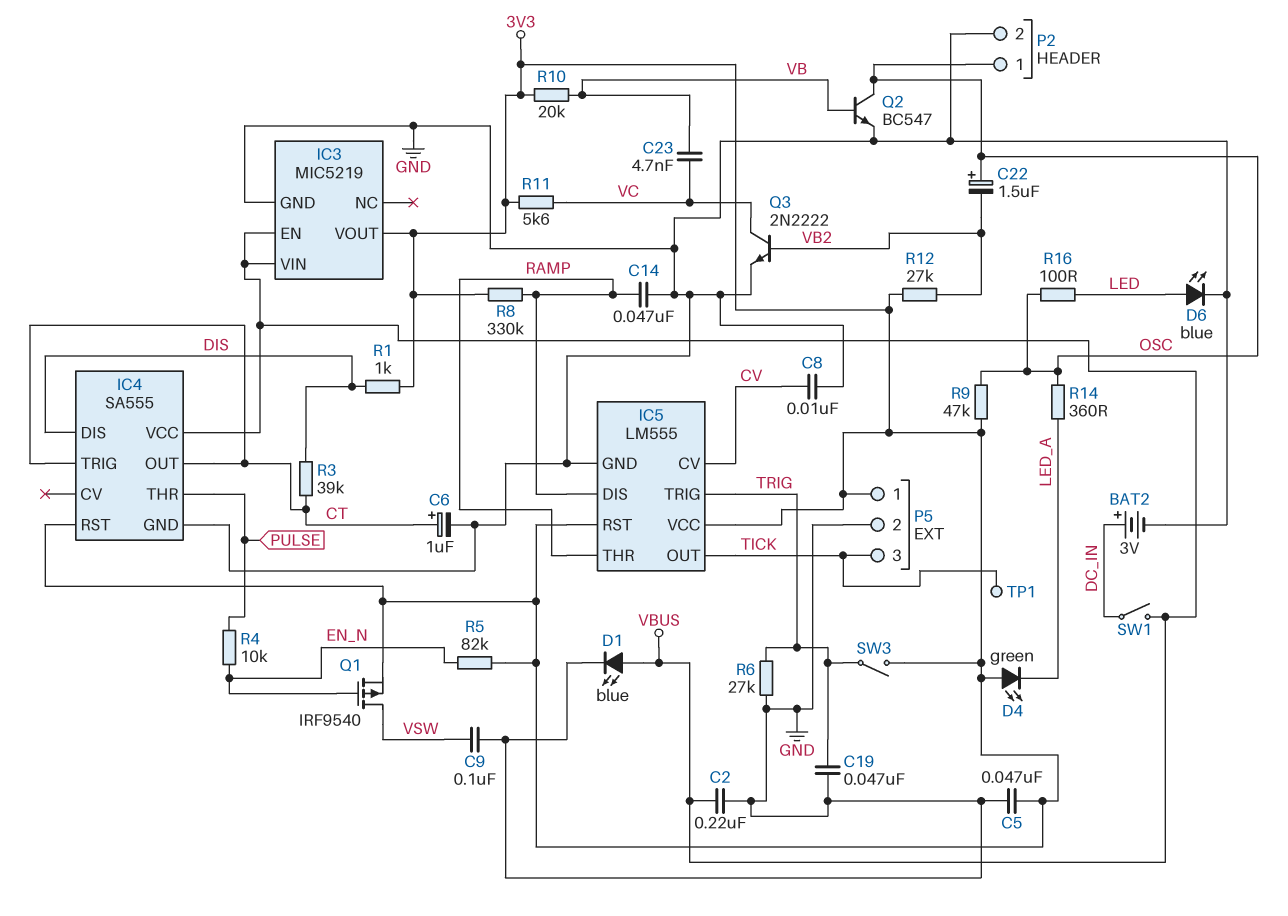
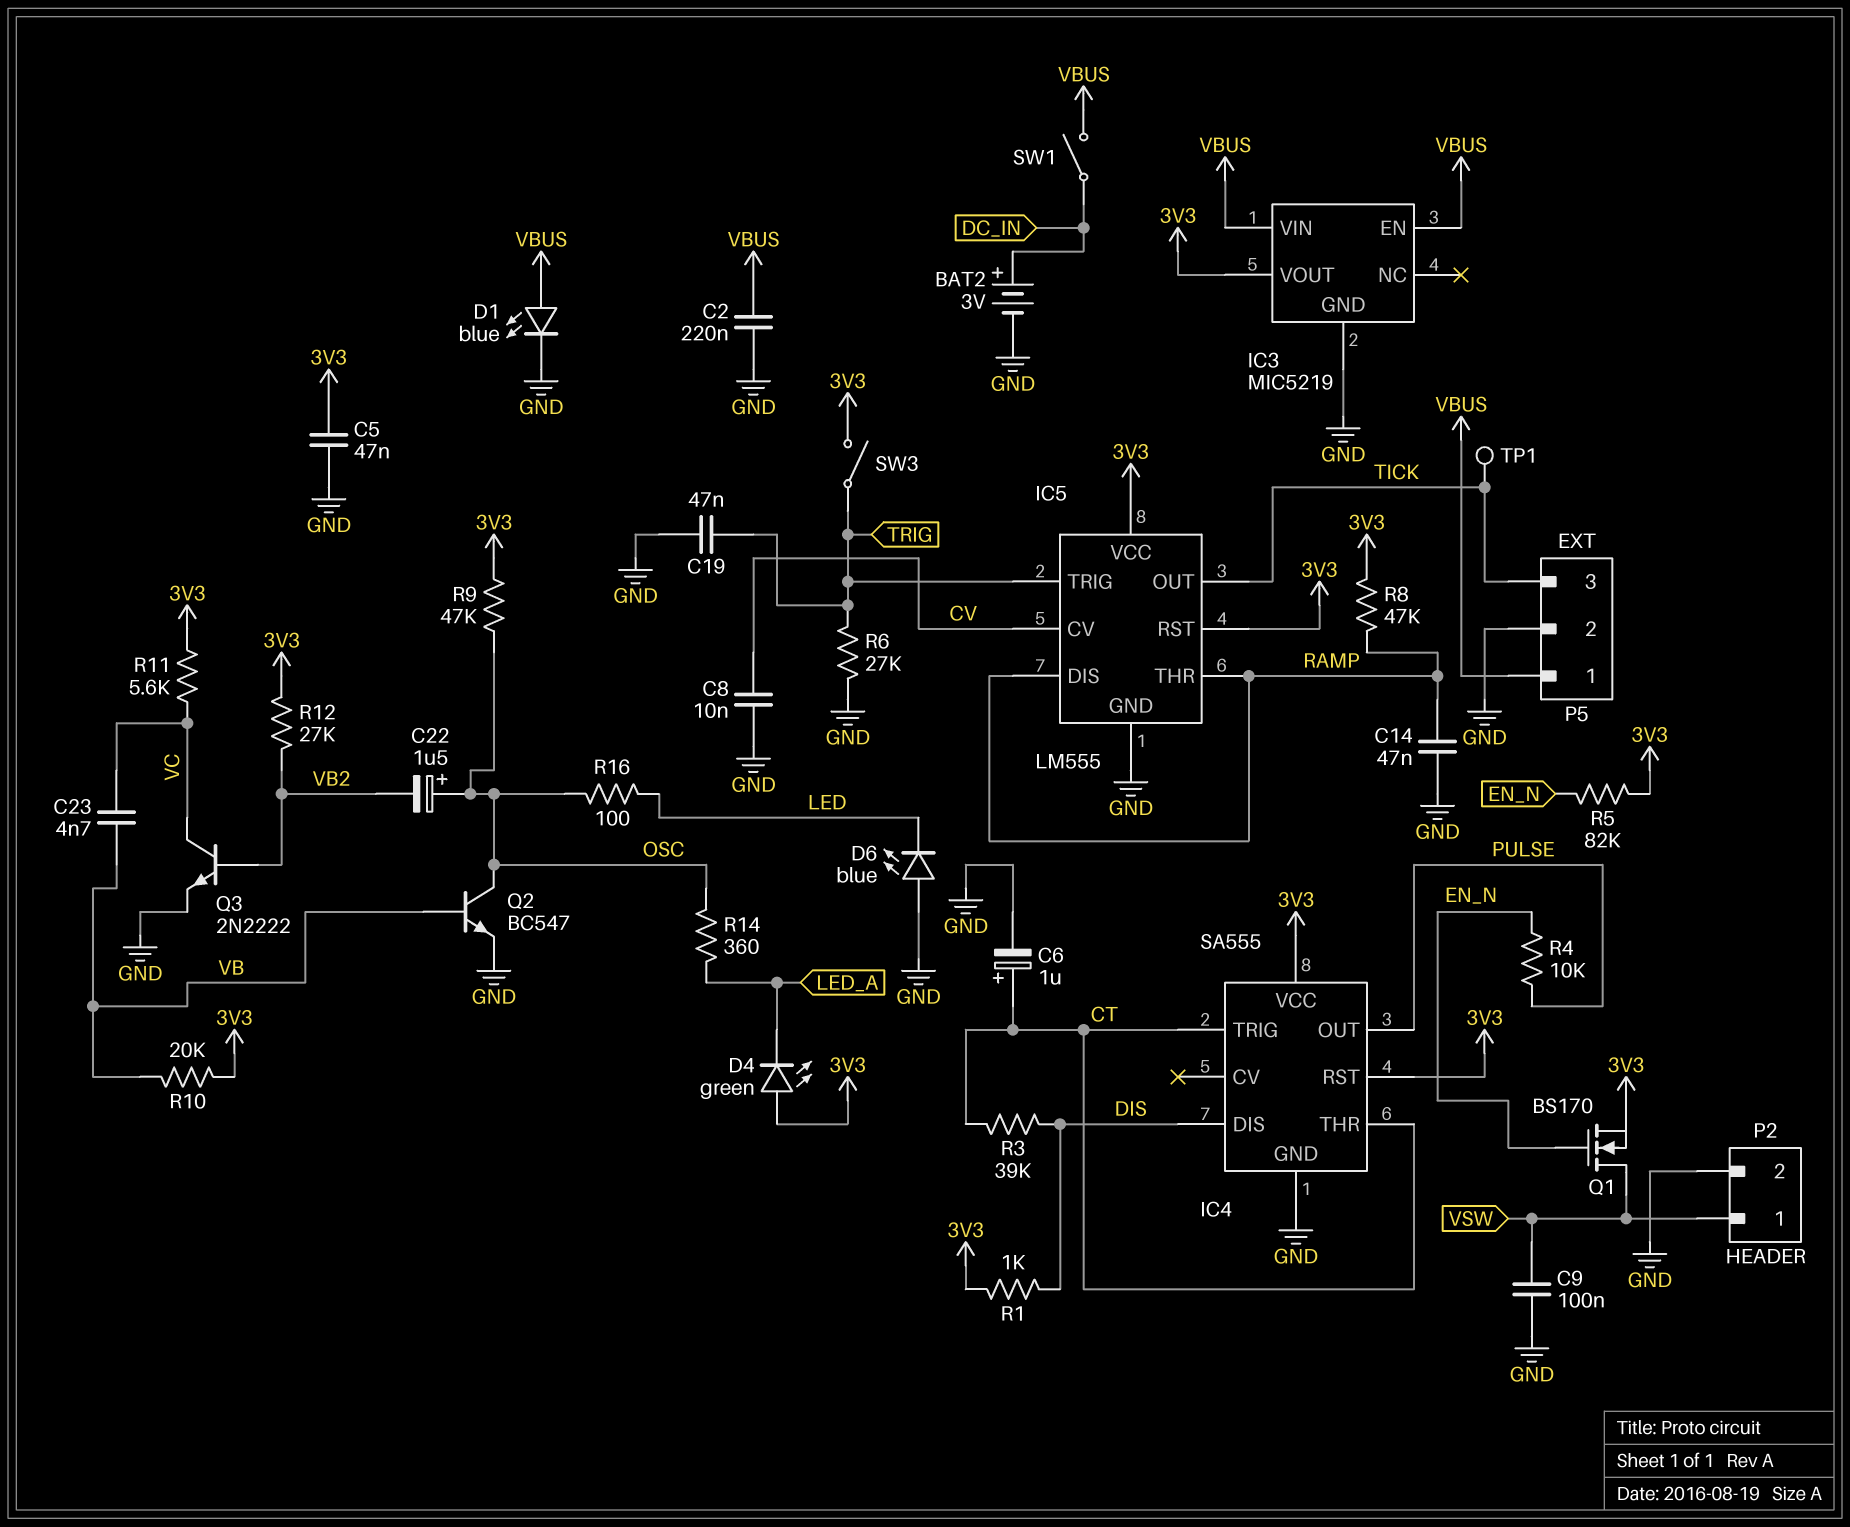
D6: LED blue (A LED, K GND) -> LED blue (A GND, K LED)
IC4 pin OUT: CT -> PULSE
IC4 pin THR: PULSE -> CT
IC4 pin VCC: VBUS -> 3V3
P2 pin 1: OSC -> VSW
P5 pin 1: 3V3 -> VBUS
Q1: PMOS IRF9540 (G EN_N, D VSW, S 3V3) -> NMOS BS170 (G EN_N, D VSW, S 3V3)
R8: 330k (3V3, RAMP) -> 47k (3V3, RAMP)

